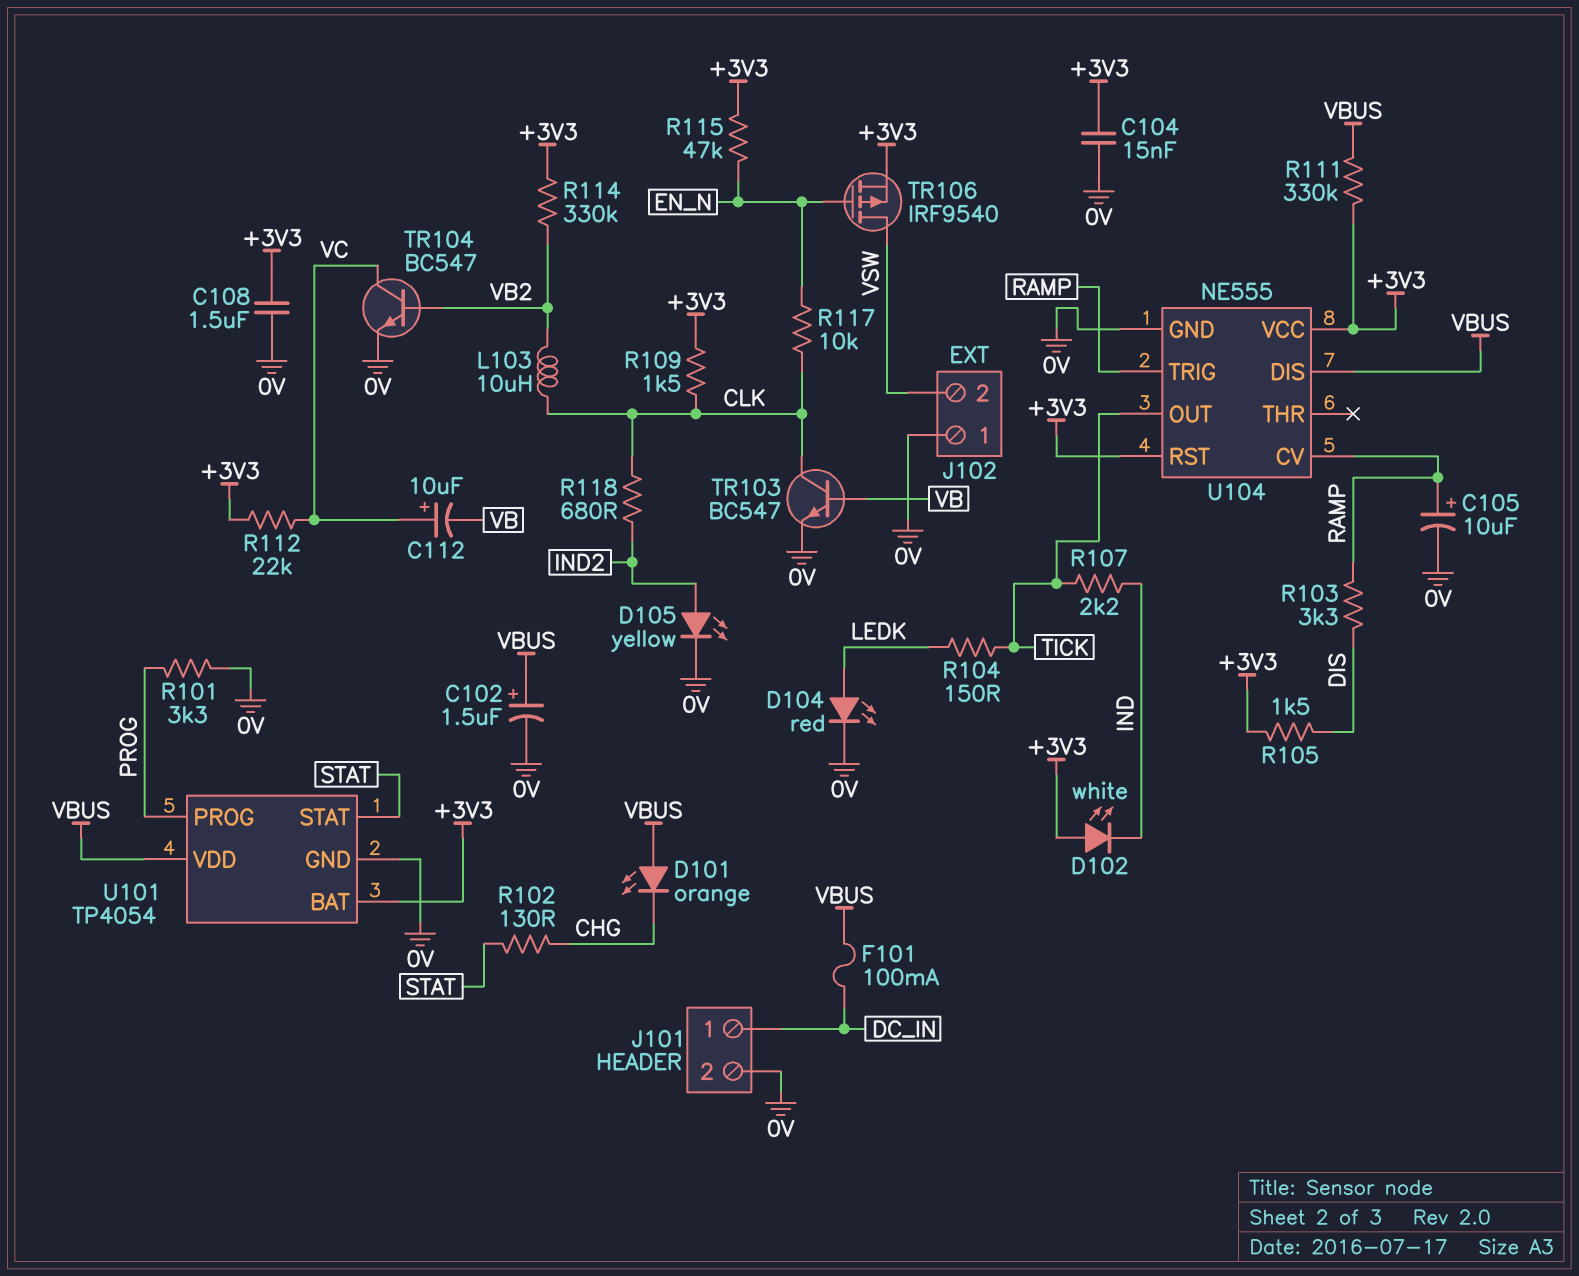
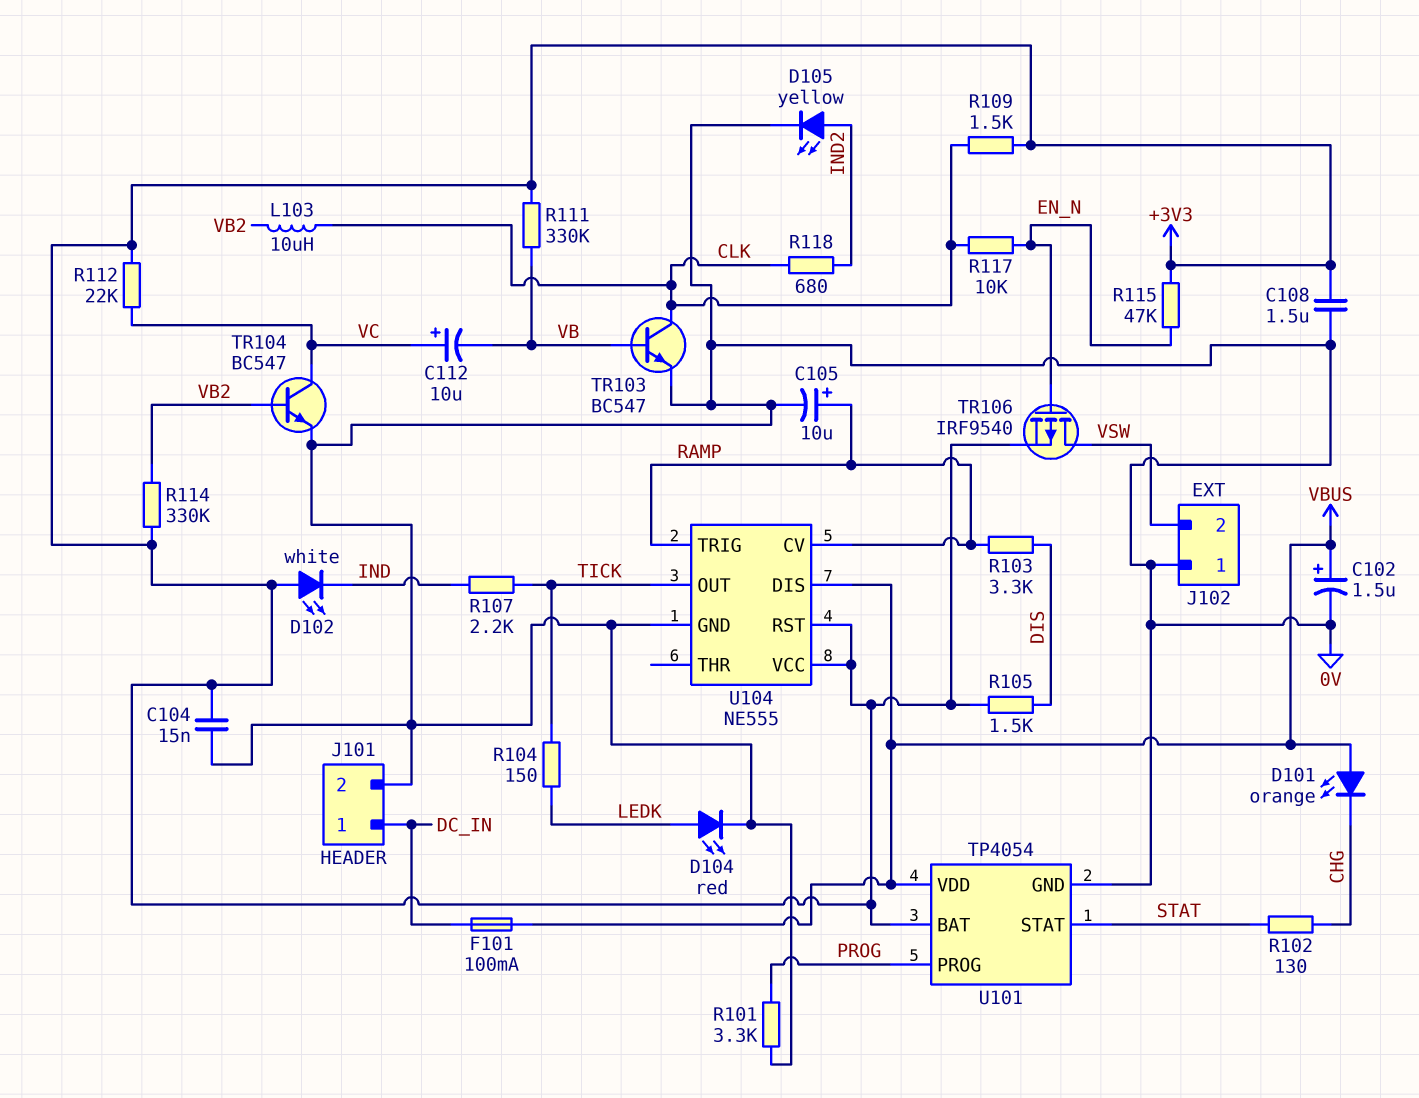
R111: 330k (+3V3, VBUS) -> 330k (+3V3, VB)

